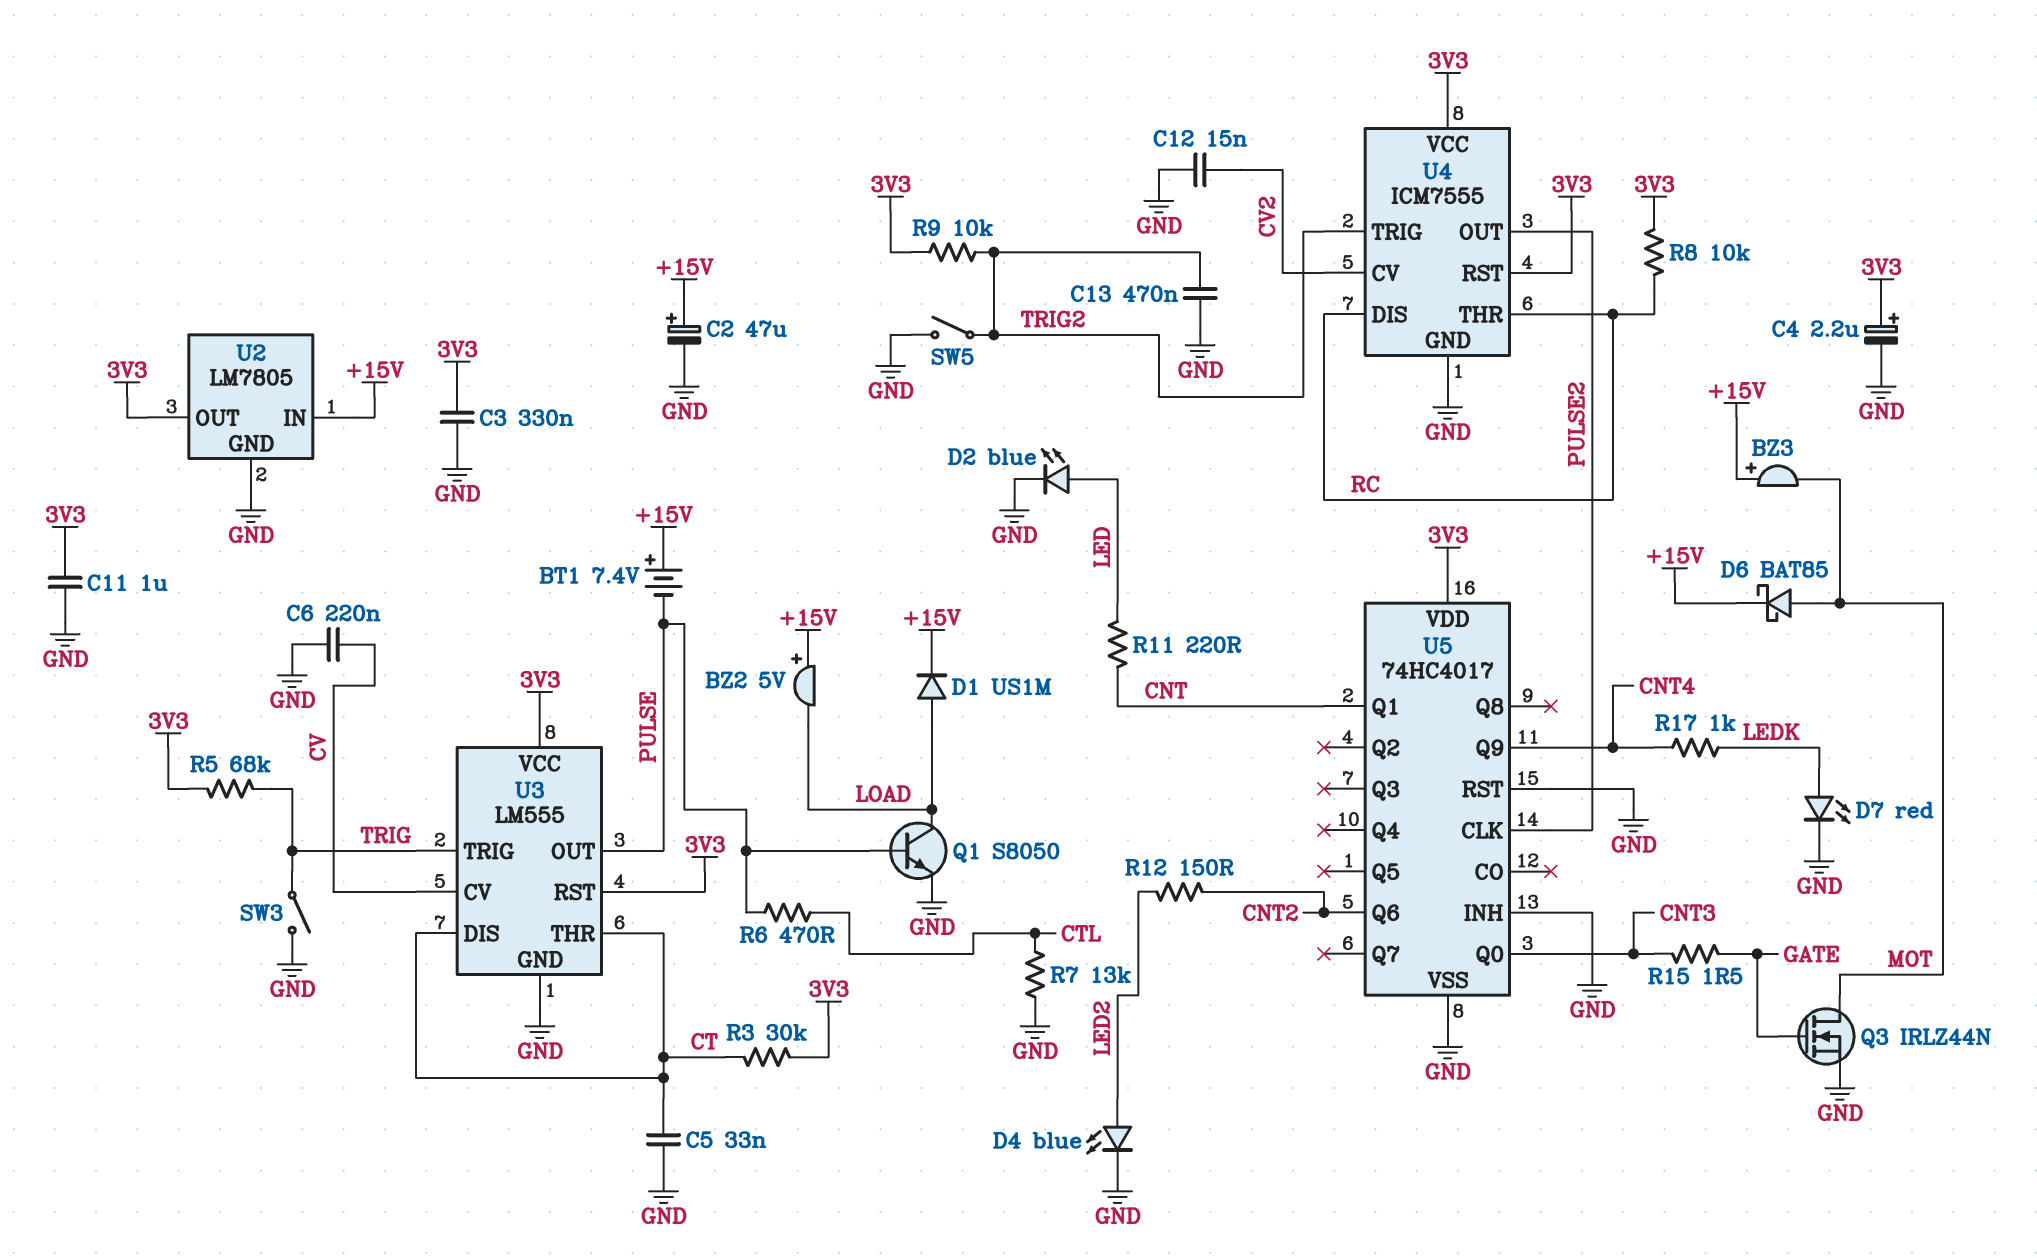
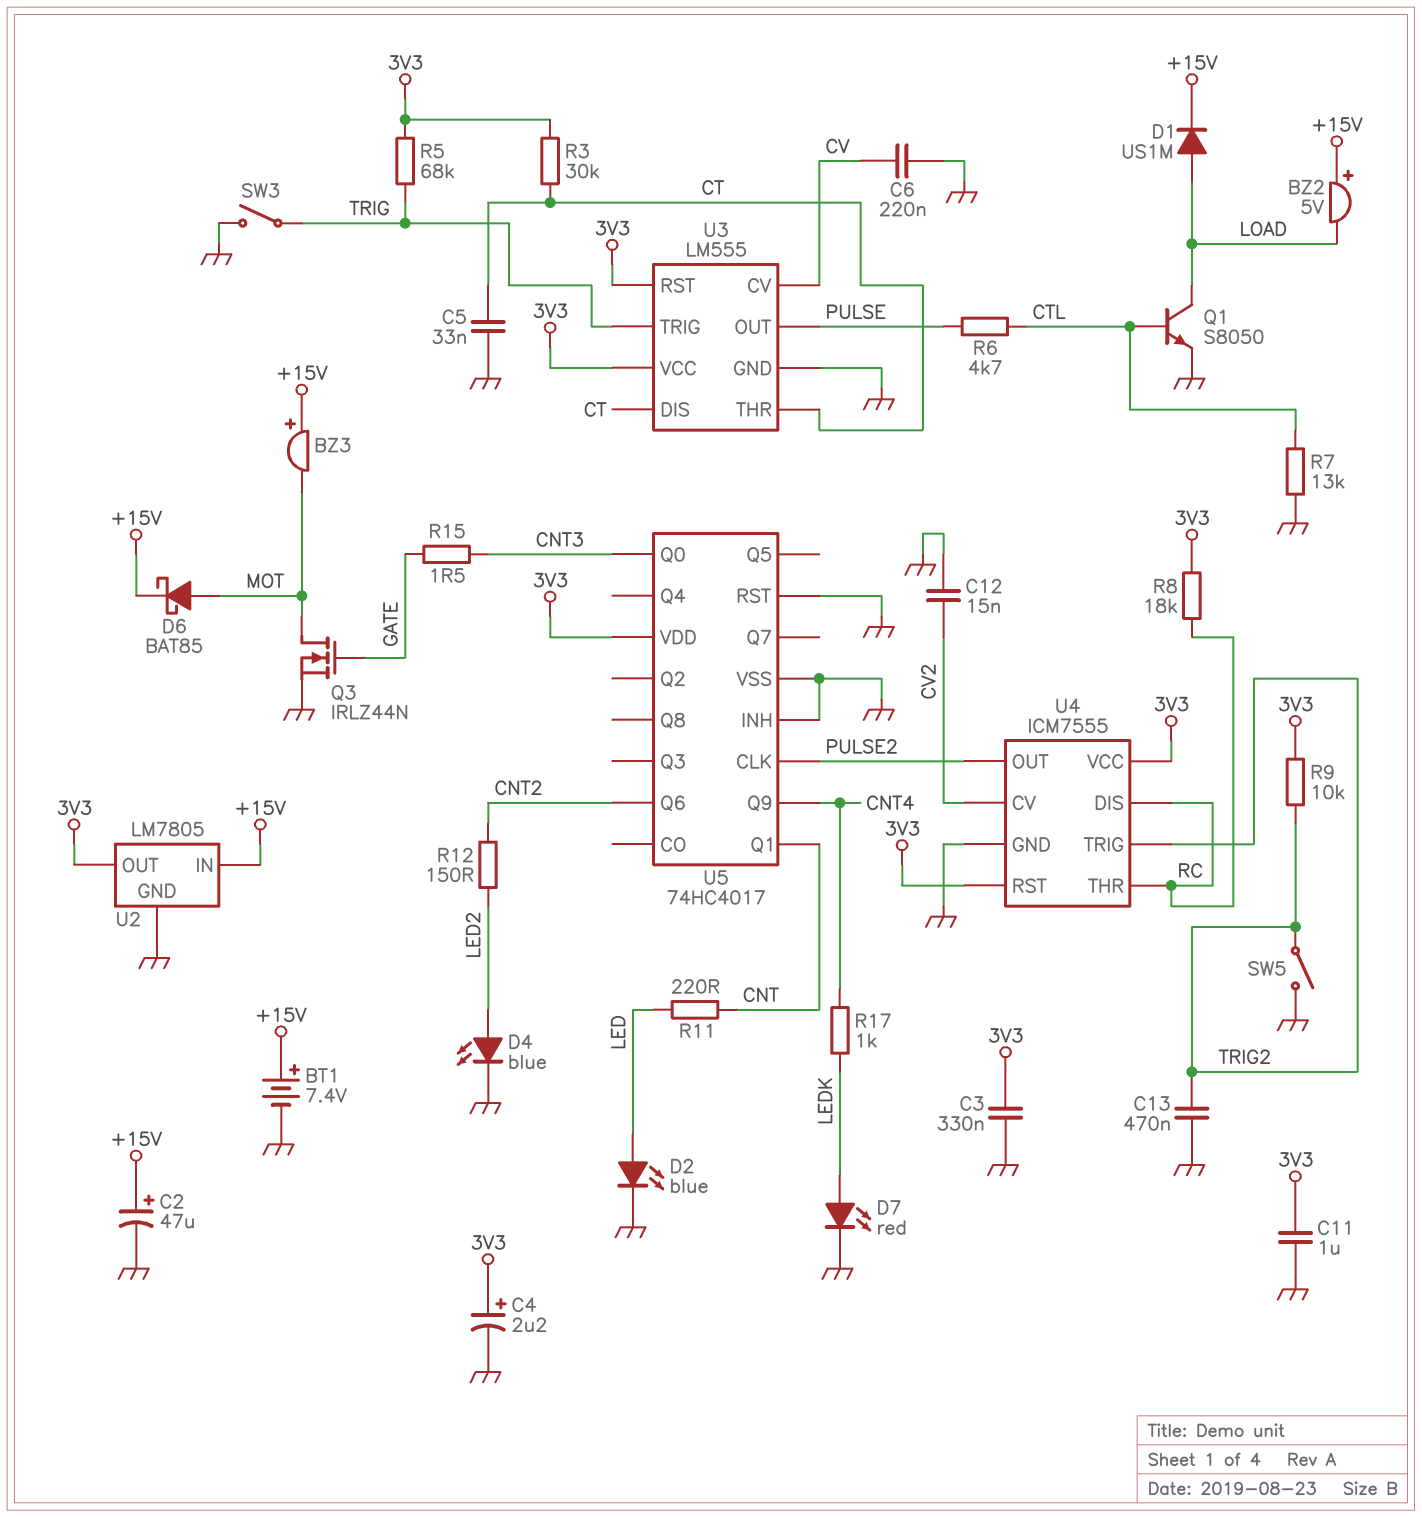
BT1: 7.4V (plus +15V, minus PULSE) -> 7.4V (plus +15V, minus GND)
Q1: NPN S8050 (B PULSE, C LOAD, E GND) -> NPN S8050 (B CTL, C LOAD, E GND)
R6: 470 (CTL, PULSE) -> 4.7k (CTL, PULSE)
R8: 10k (3V3, RC) -> 18k (3V3, RC)

